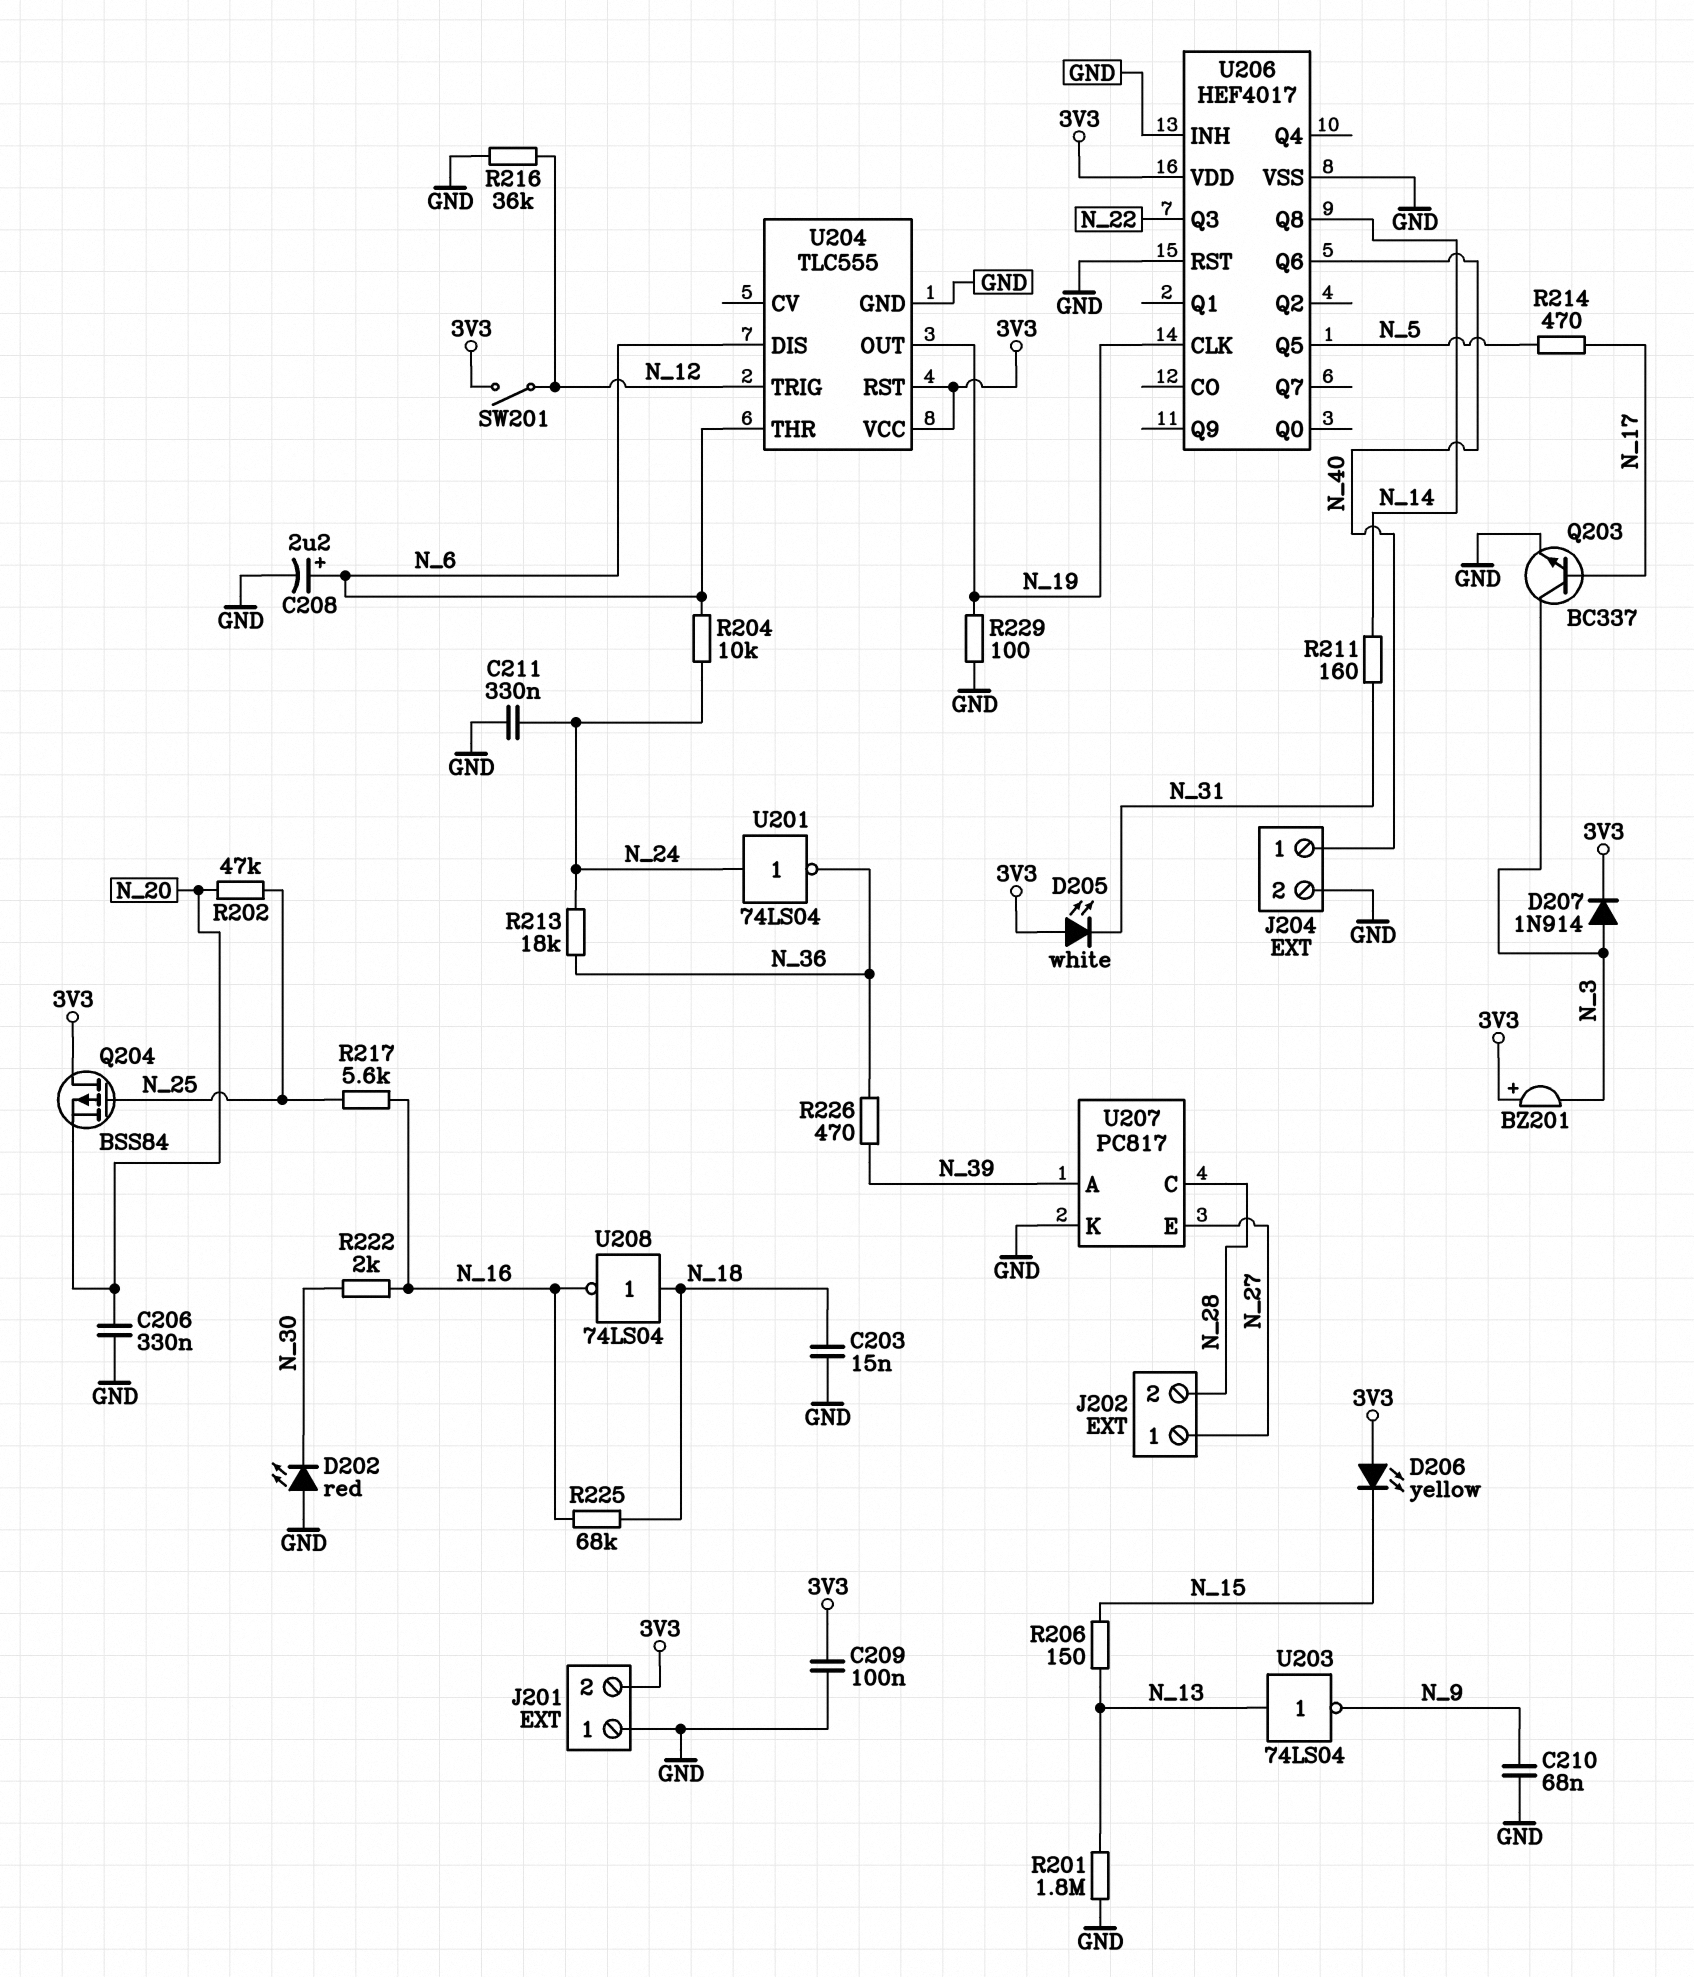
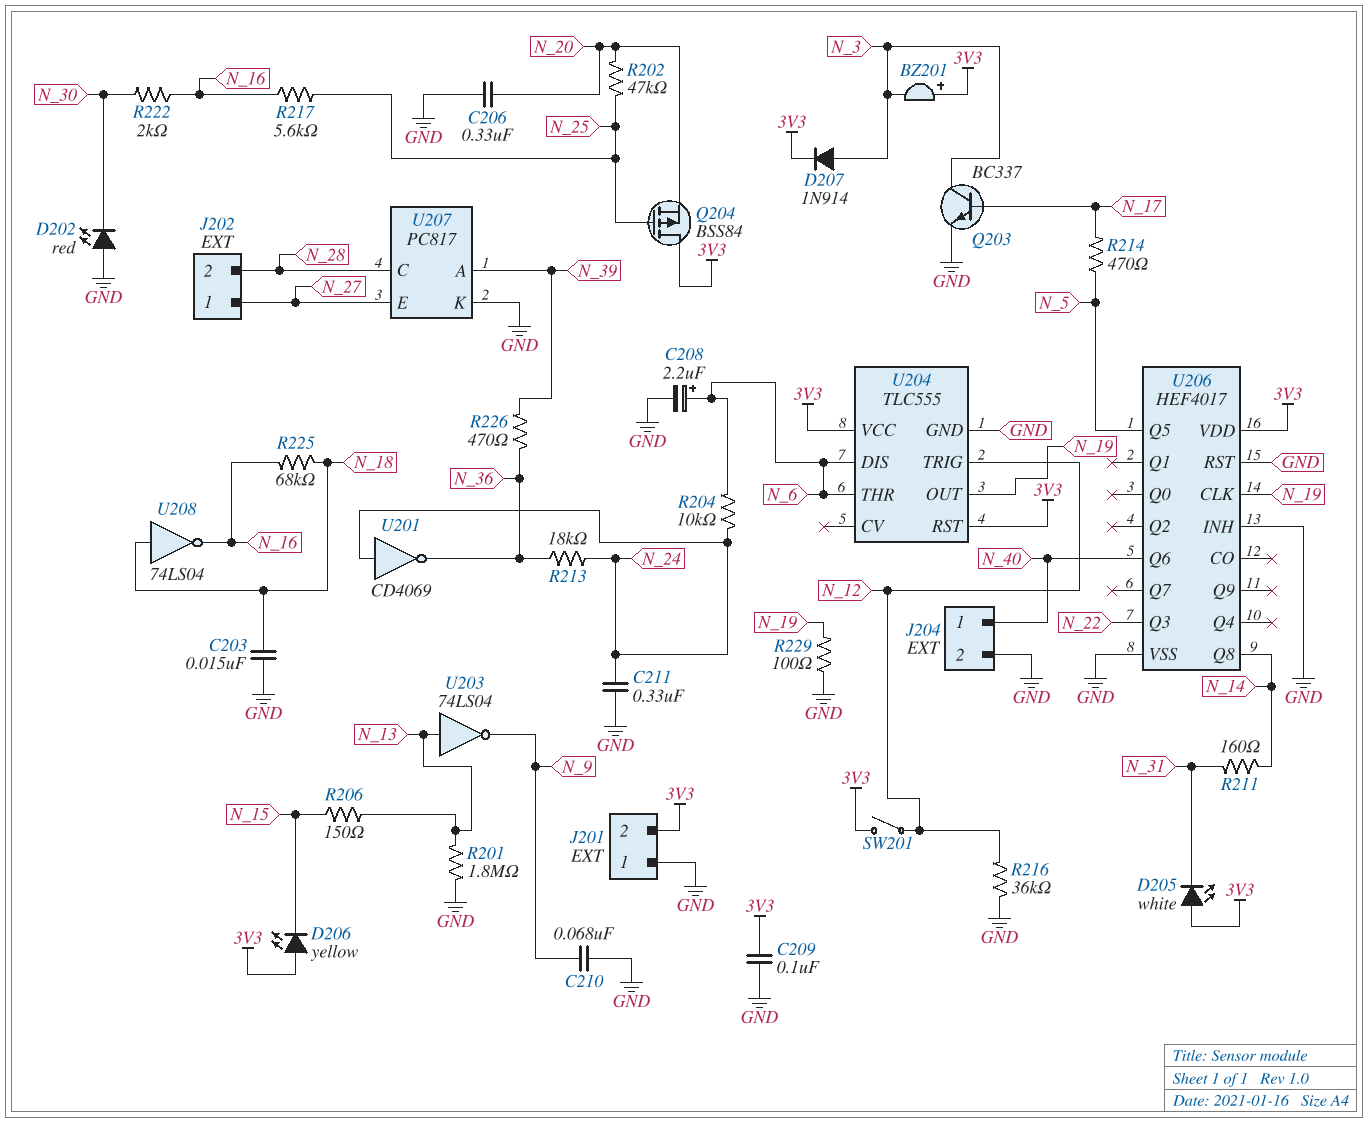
U201: NOT 74LS04 (in N_24, out N_36) -> NOT CD4069 (in N_24, out N_36)

